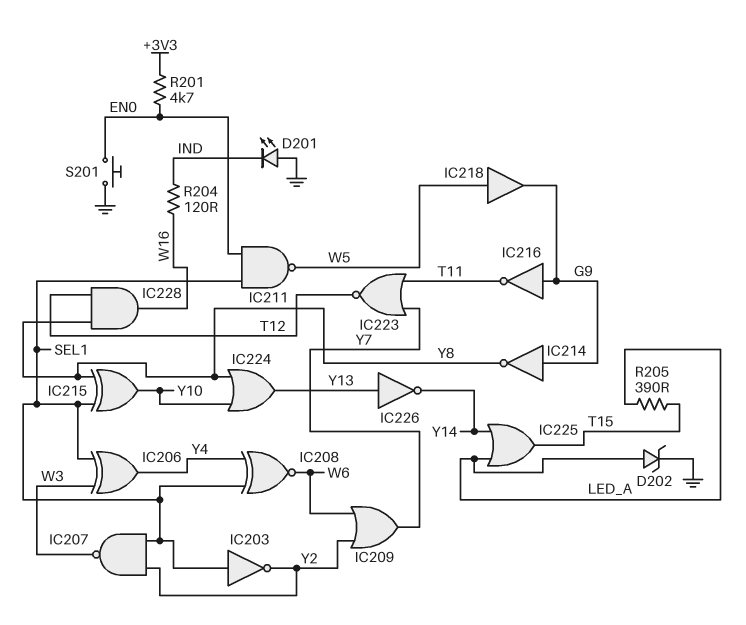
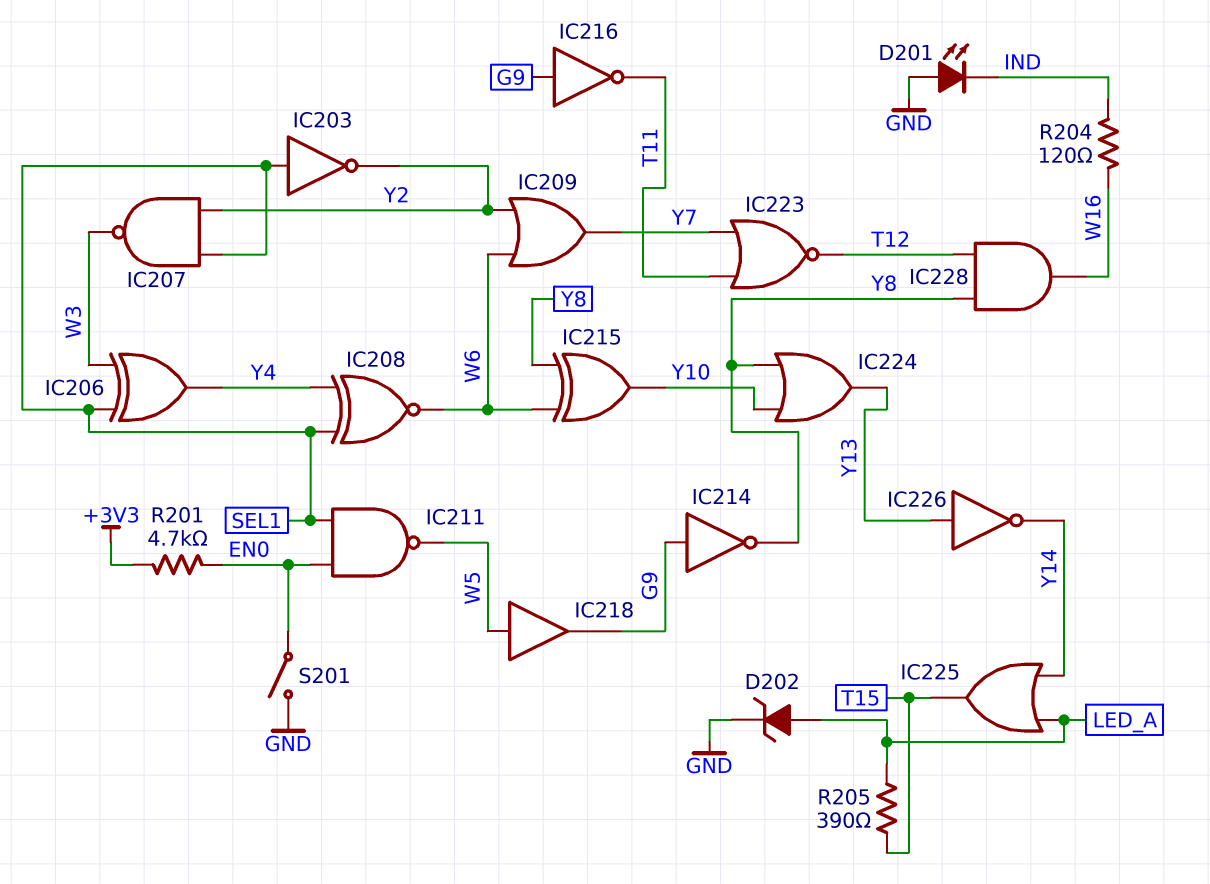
IC215: XOR (in SEL1, in Y8, out Y10) -> XOR (in W6, in Y8, out Y10)
S201: button (EN0, GND) -> switch (EN0, GND)

